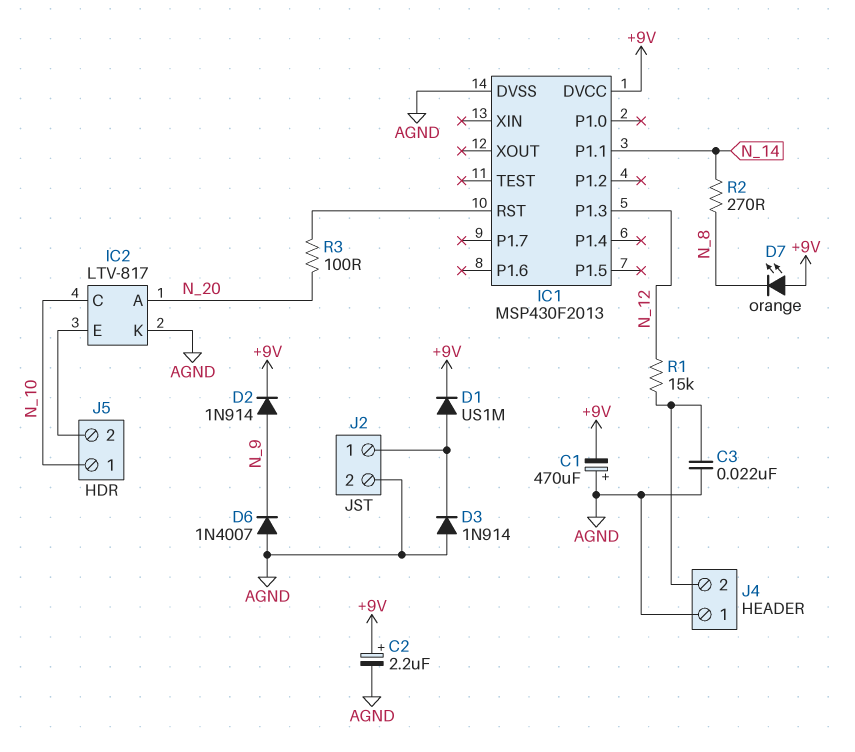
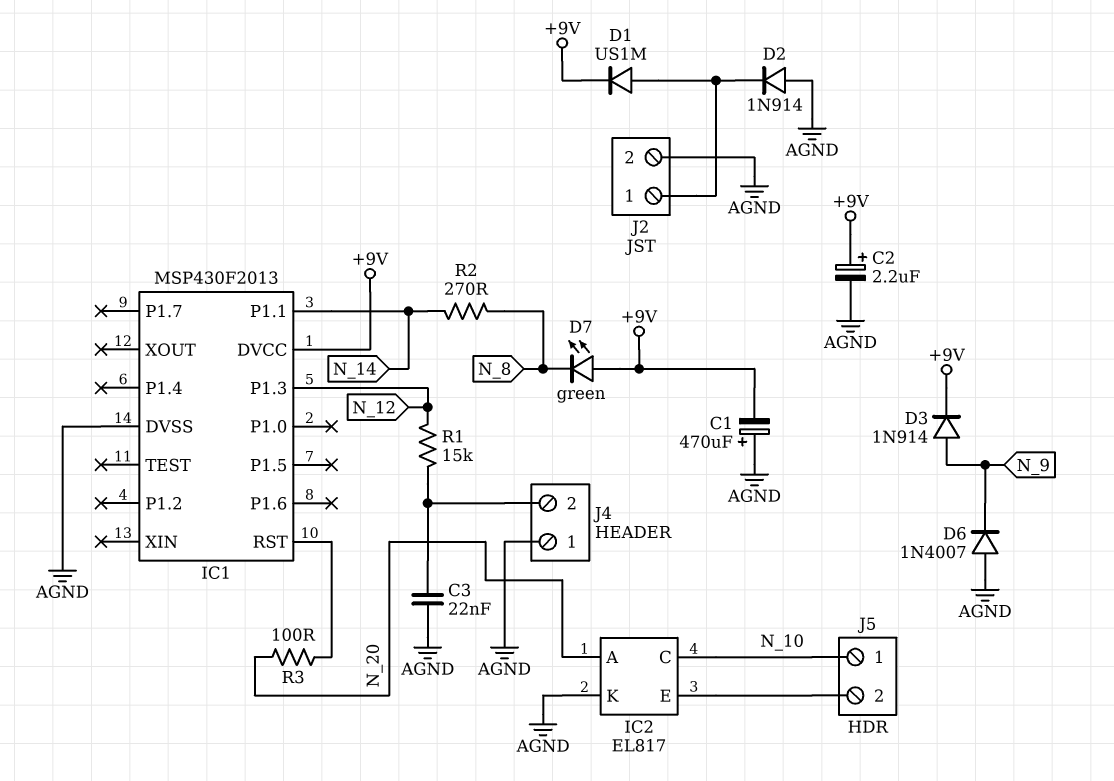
D2: diode 1N914 (A N_9, K +9V) -> diode 1N914 (A AGND, K J2/1)
D3: diode 1N914 (A AGND, K J2/1) -> diode 1N914 (A N_9, K +9V)
D7: LED orange (A +9V, K N_8) -> LED green (A +9V, K N_8)
IC2: LTV-817 -> EL817

